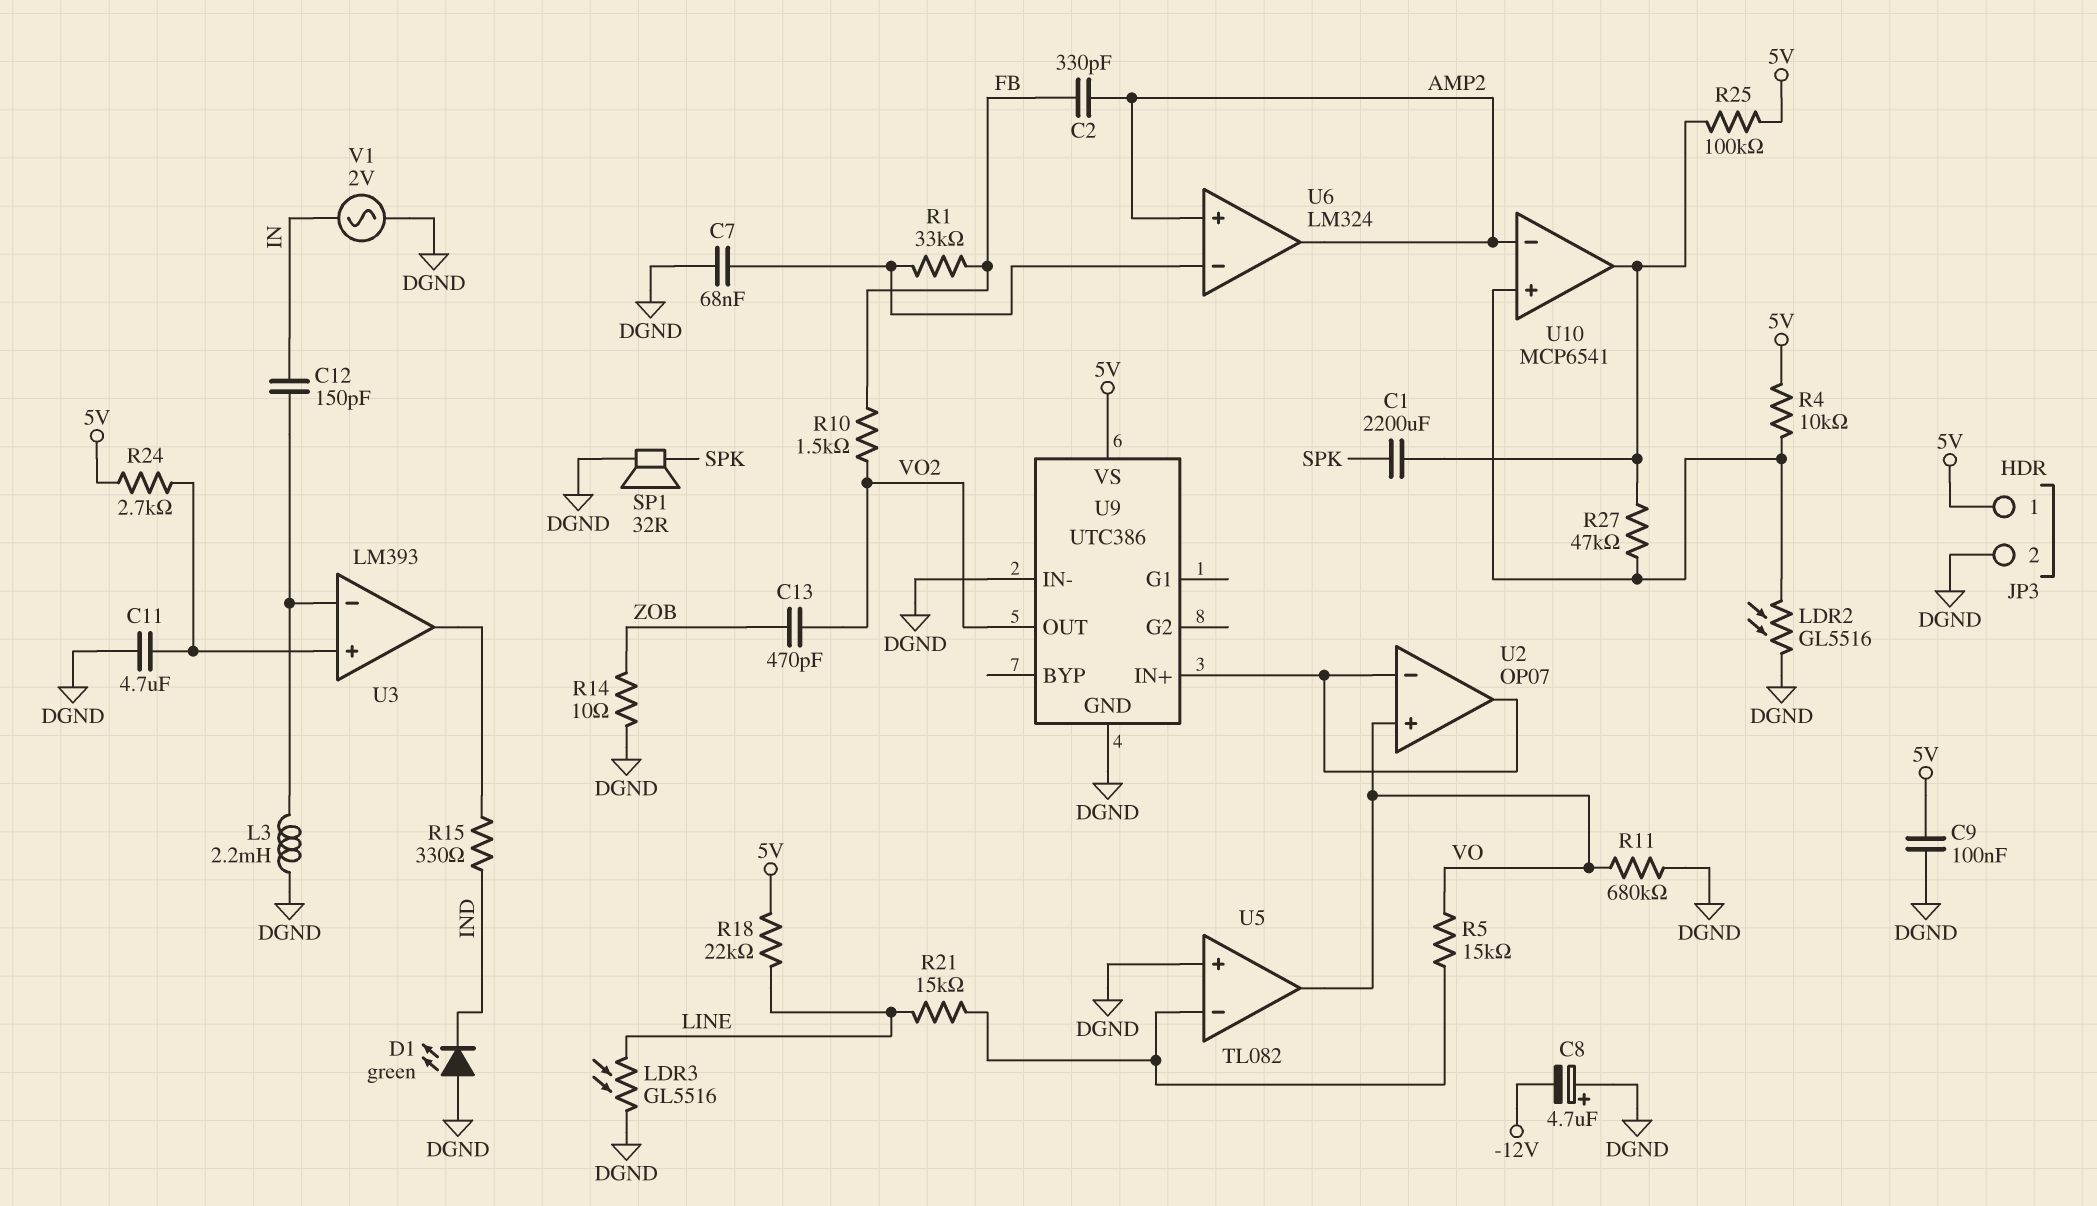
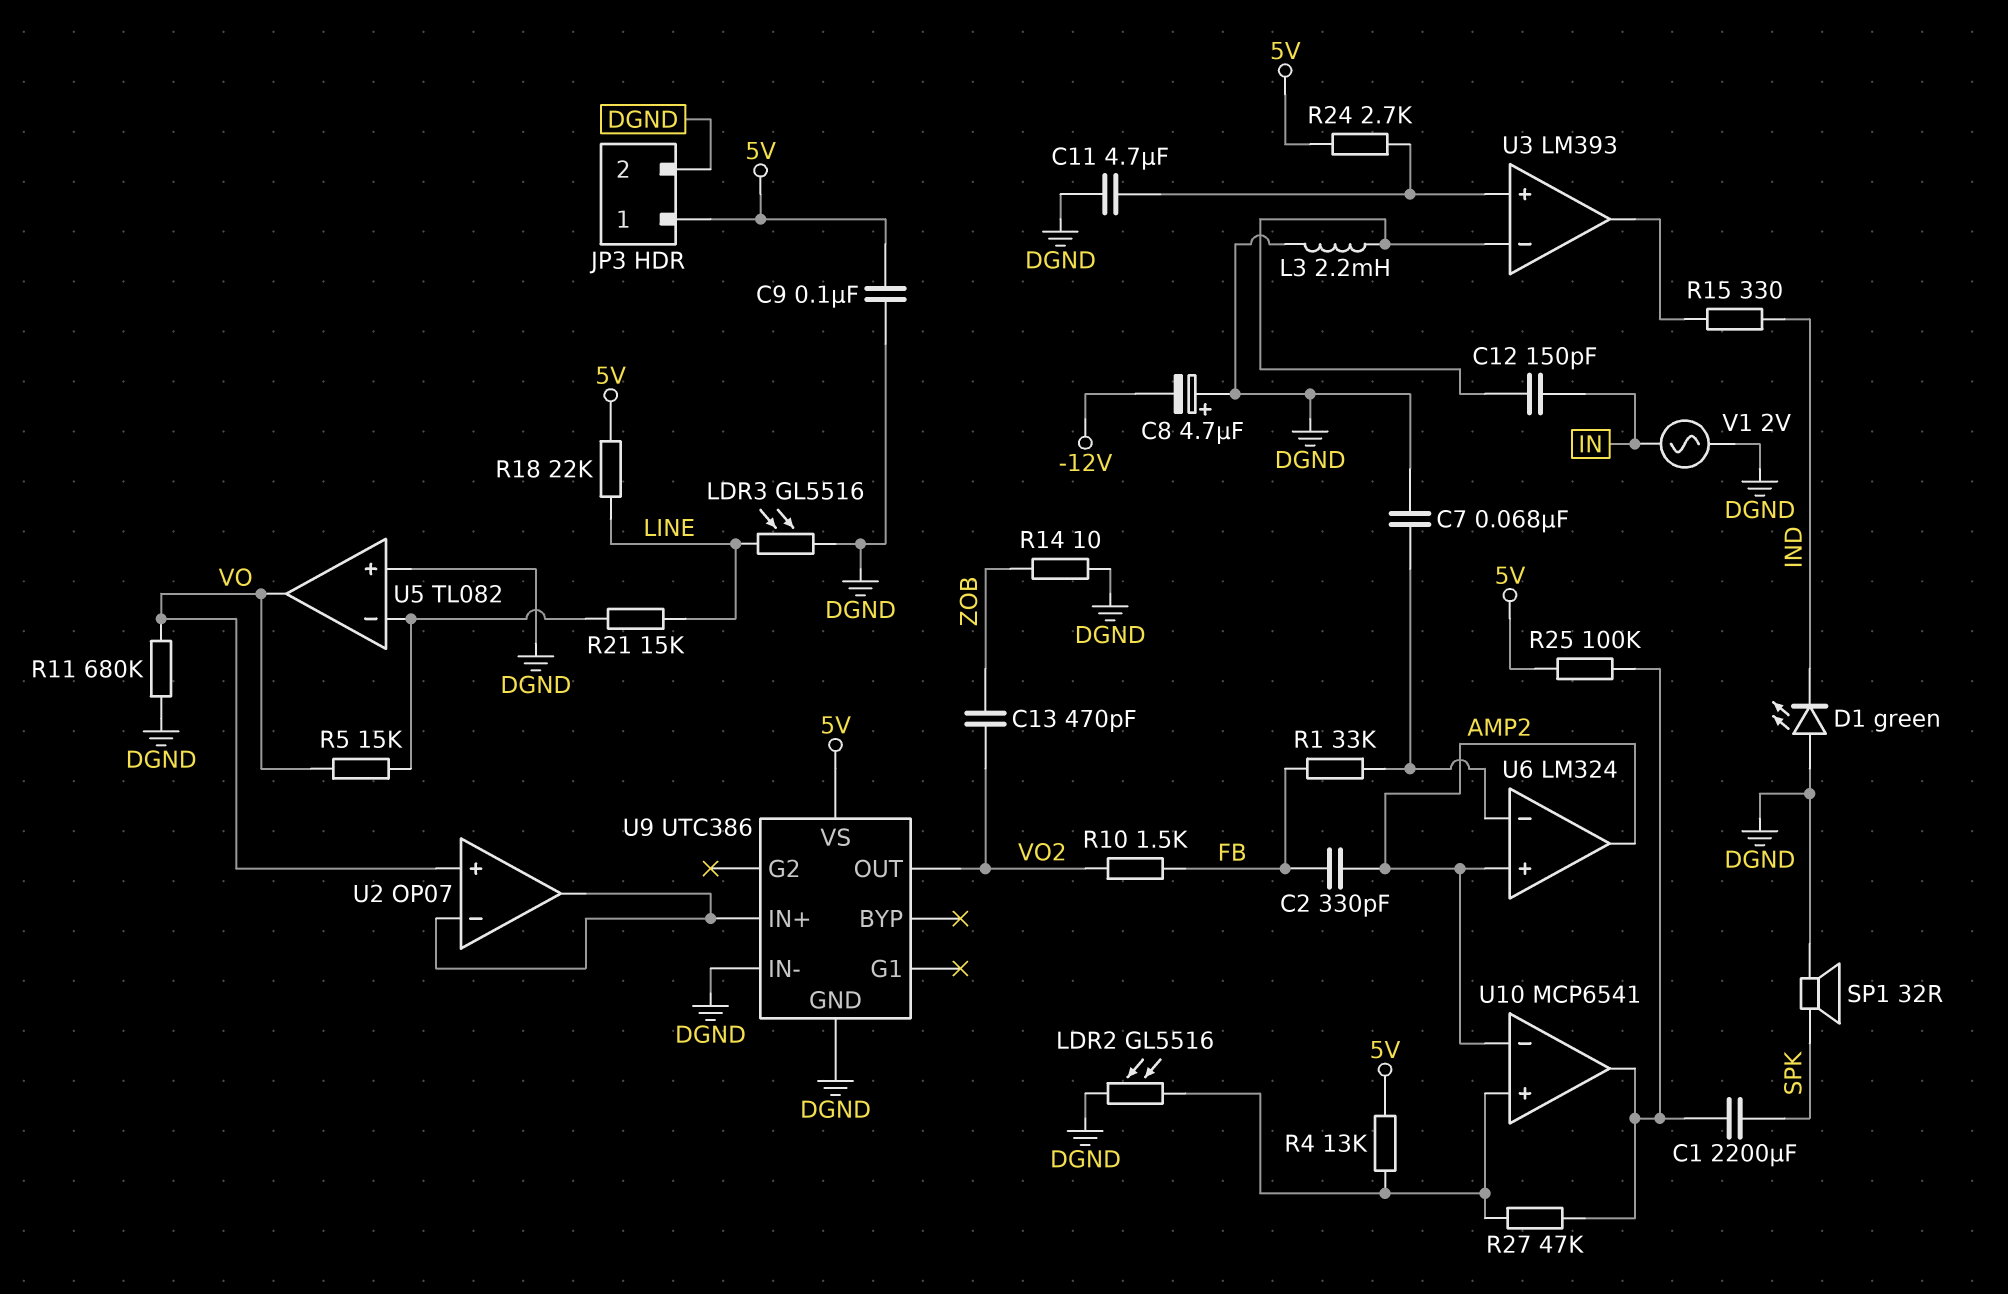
R4: 10k (5V, U10/in+) -> 13k (5V, U10/in+)

